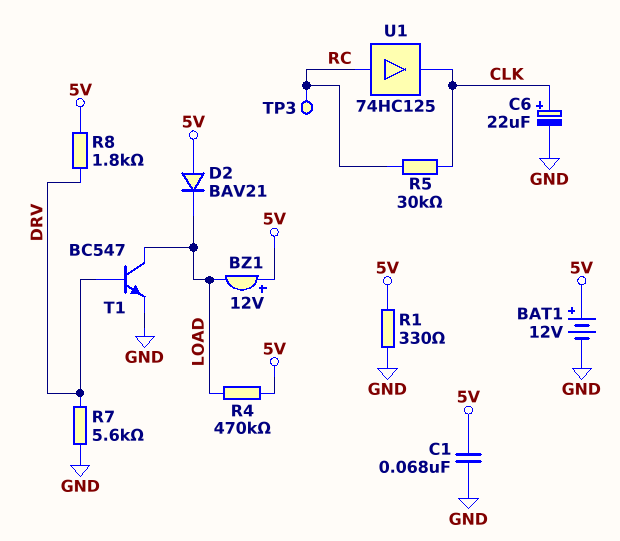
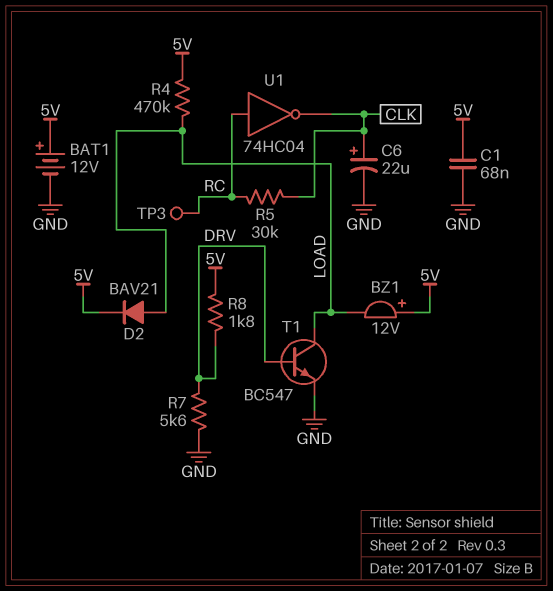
D2: diode BAV21 (A 5V, K LOAD) -> diode BAV21 (A LOAD, K 5V)
R1: 330 (5V, GND) -> none
U1: buffer 74HC125 (in RC, out CLK) -> NOT 74HC04 (in RC, out CLK)

